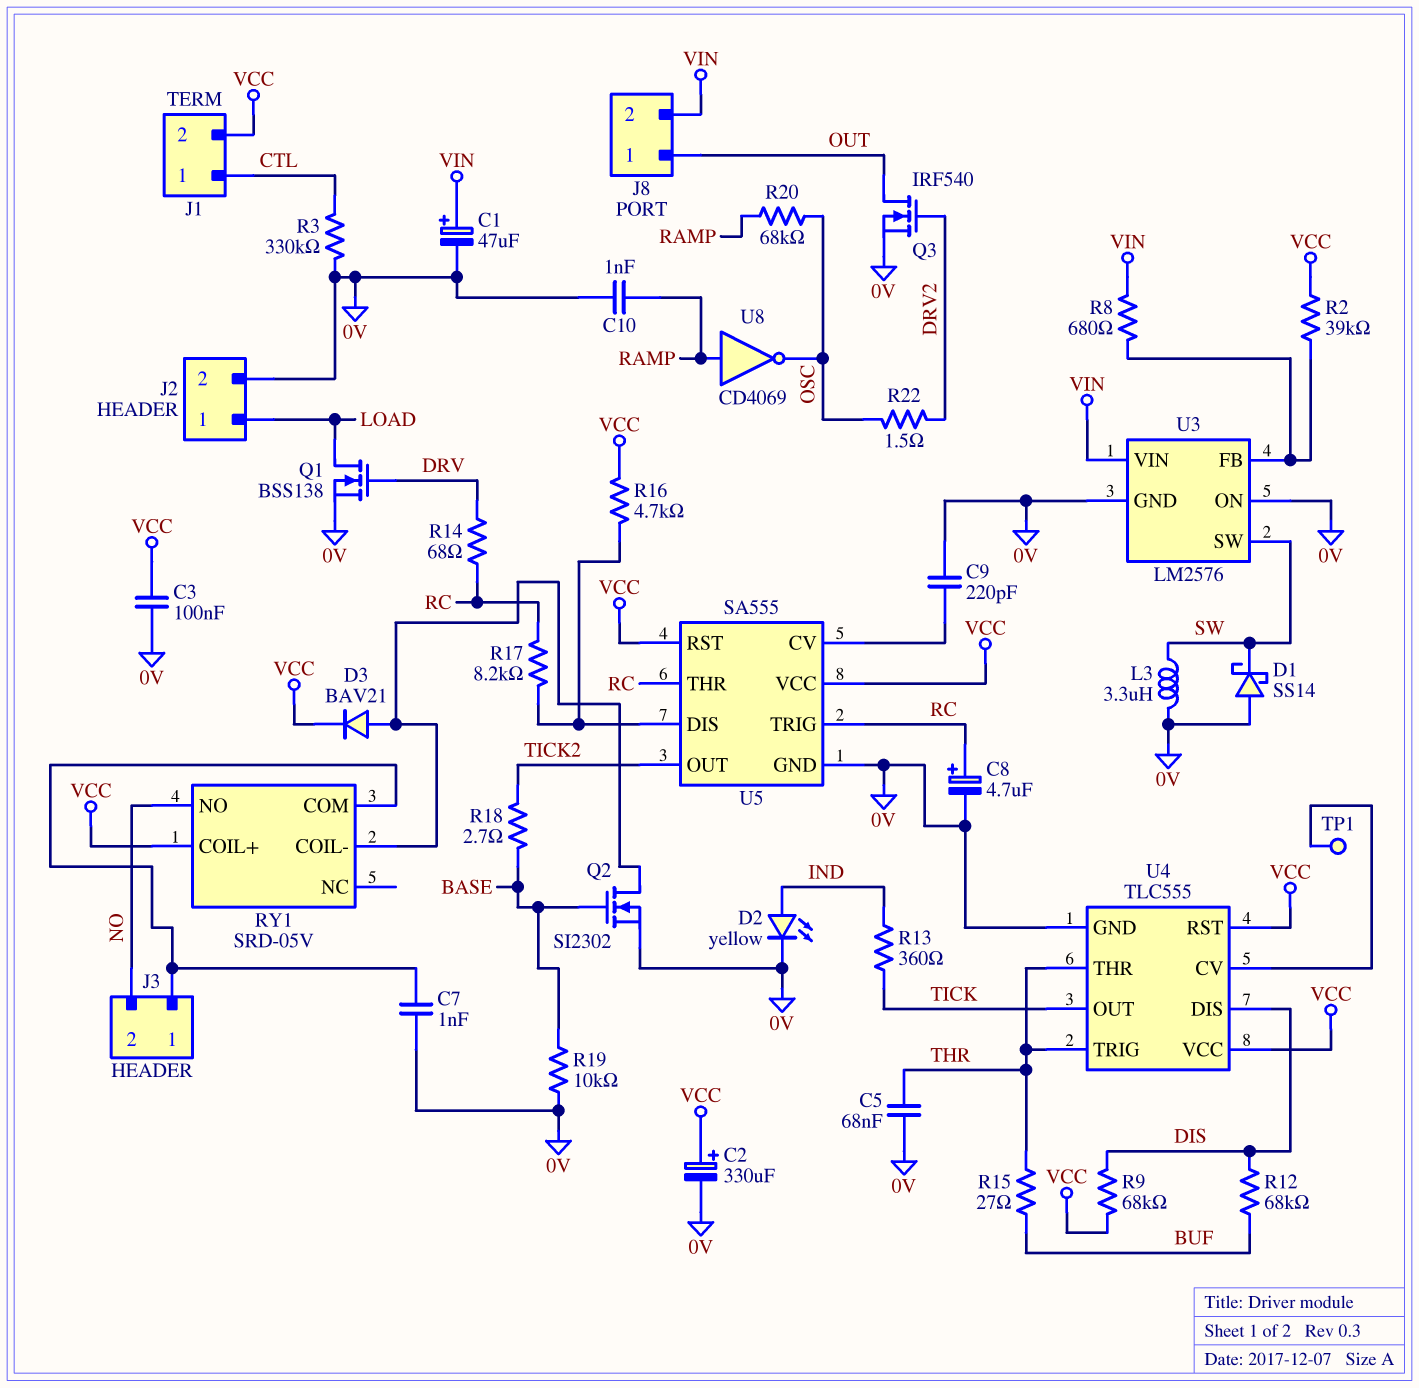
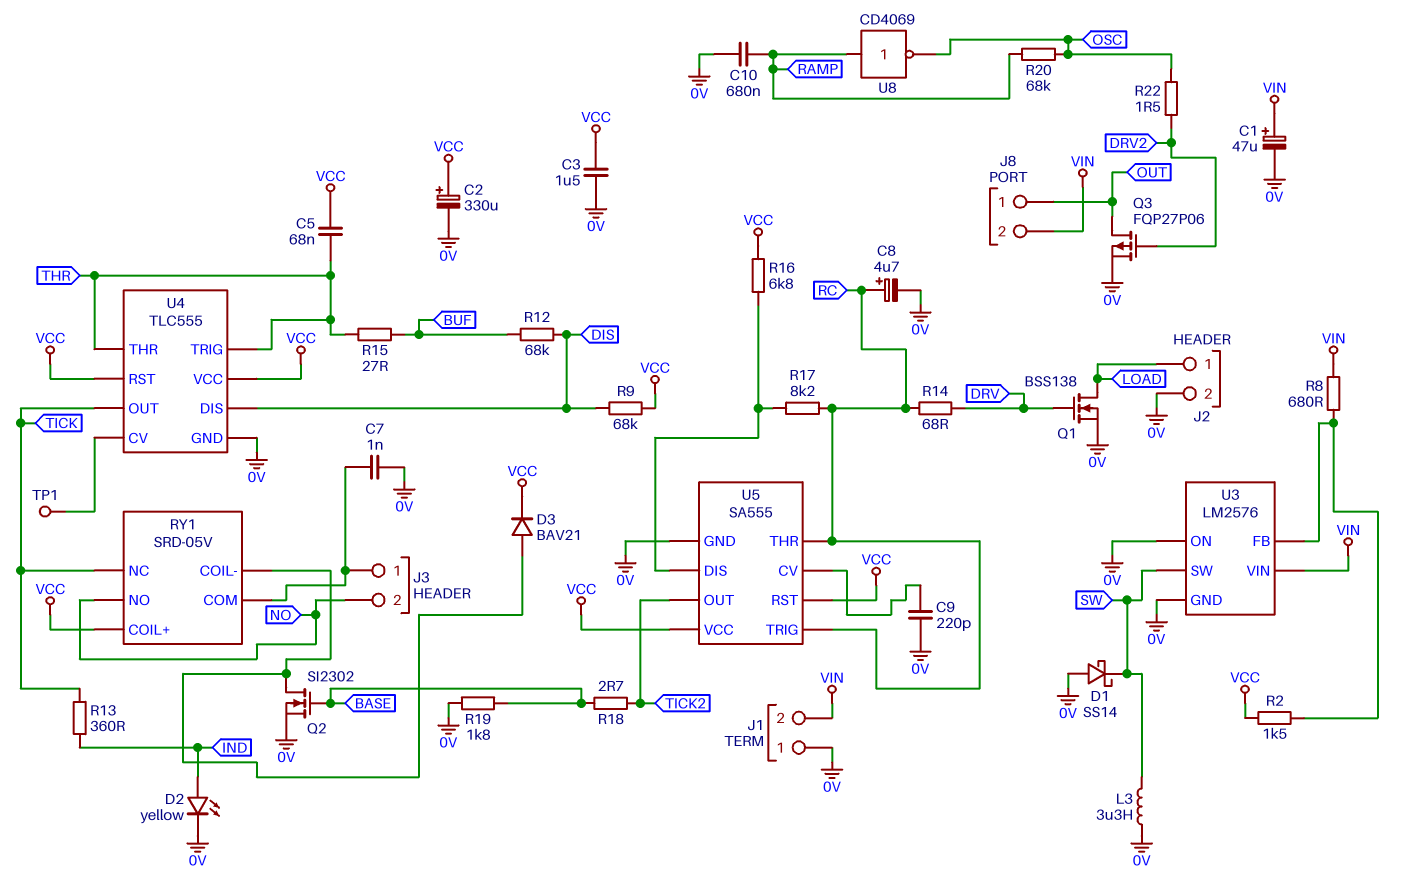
C3: 100nF (0V, VCC) -> 1.5uF (0V, VCC)
C5: 68nF (0V, THR) -> 68nF (THR, VCC)
C10: 1nF (0V, RAMP) -> 680nF (0V, RAMP)
J1 pin 1: CTL -> 0V
J1 pin 2: VCC -> VIN
Q3: NMOS IRF540 (G DRV2, D OUT, S 0V) -> PMOS FQP27P06 (G DRV2, D OUT, S 0V)
R2: 39k (U3/FB, VCC) -> 1.5k (U3/FB, VCC)
R3: 330k (0V, CTL) -> none
R16: 4.7k (U5/DIS, VCC) -> 6.8k (U5/DIS, VCC)
R19: 10k (0V, BASE) -> 1.8k (0V, BASE)
RY1 pin NC: none -> TICK

